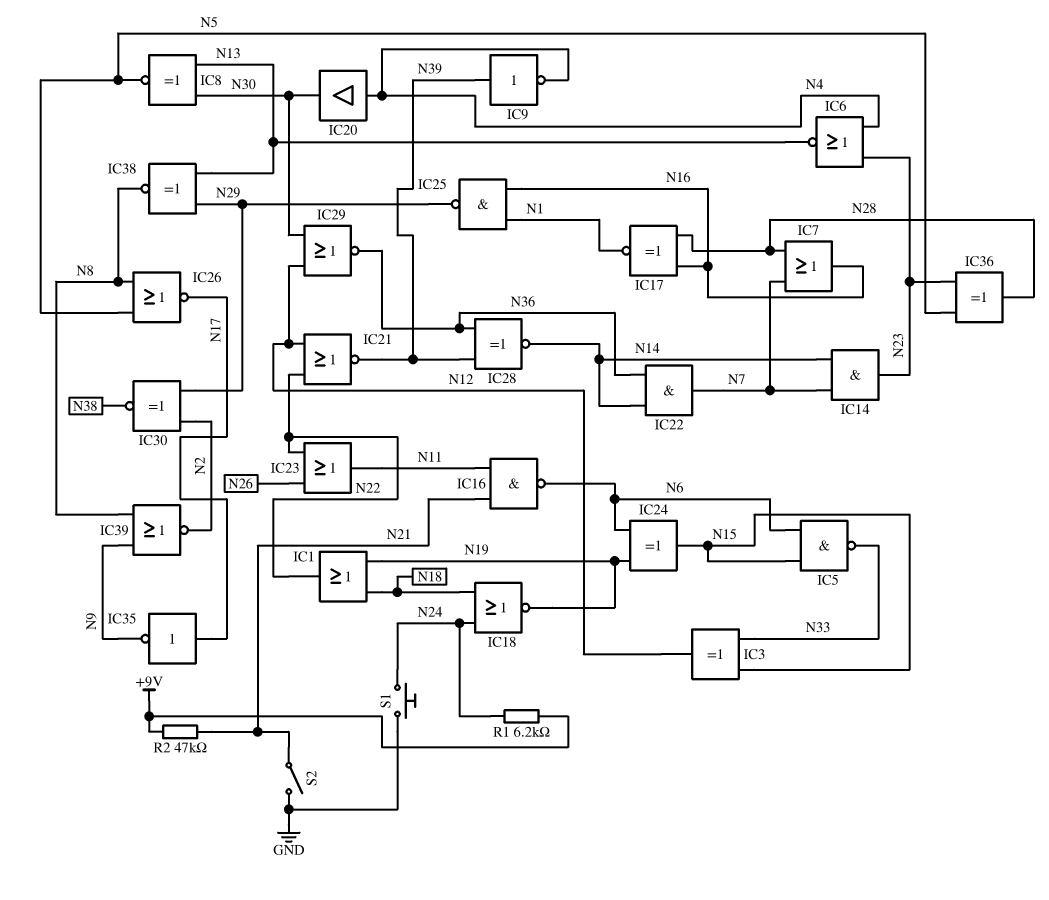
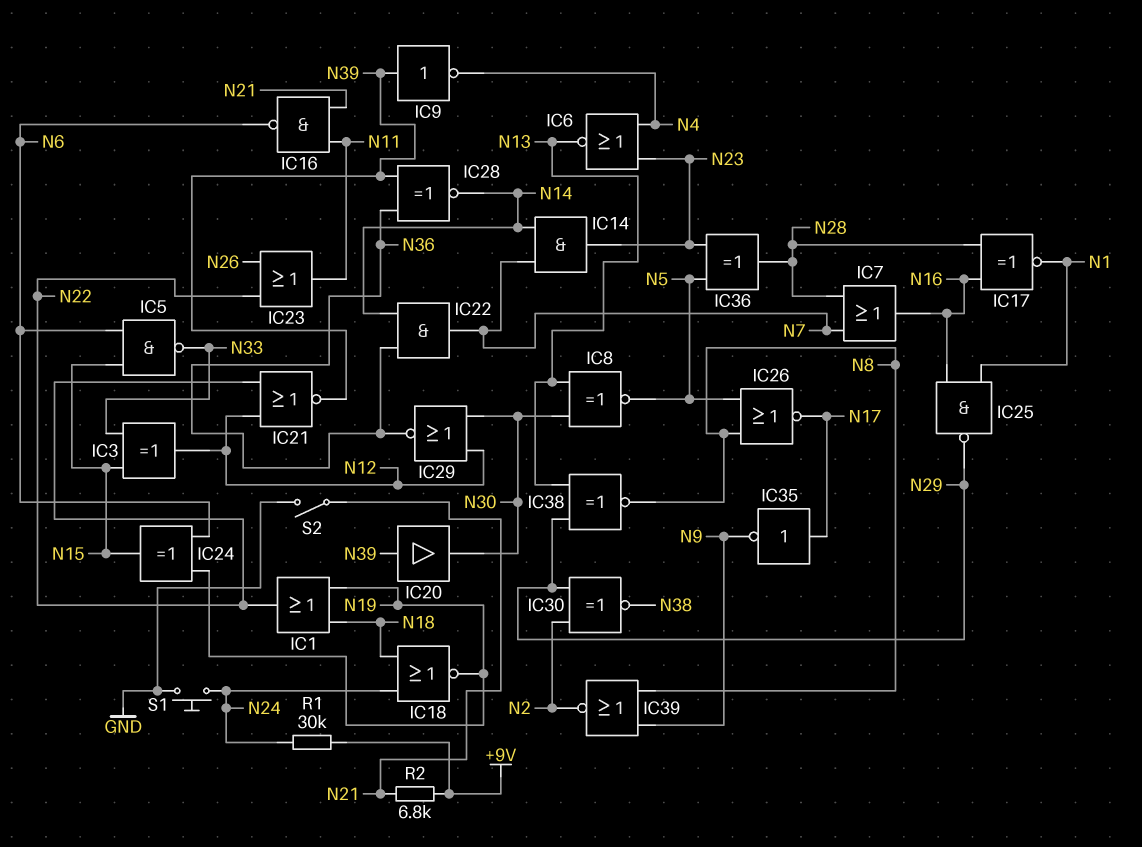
IC20: buffer (in N4, out N30) -> buffer (in N39, out N30)
R1: 6.2k (+9V, N24) -> 30k (+9V, N24)
R2: 47k (+9V, N21) -> 6.8k (+9V, N21)

